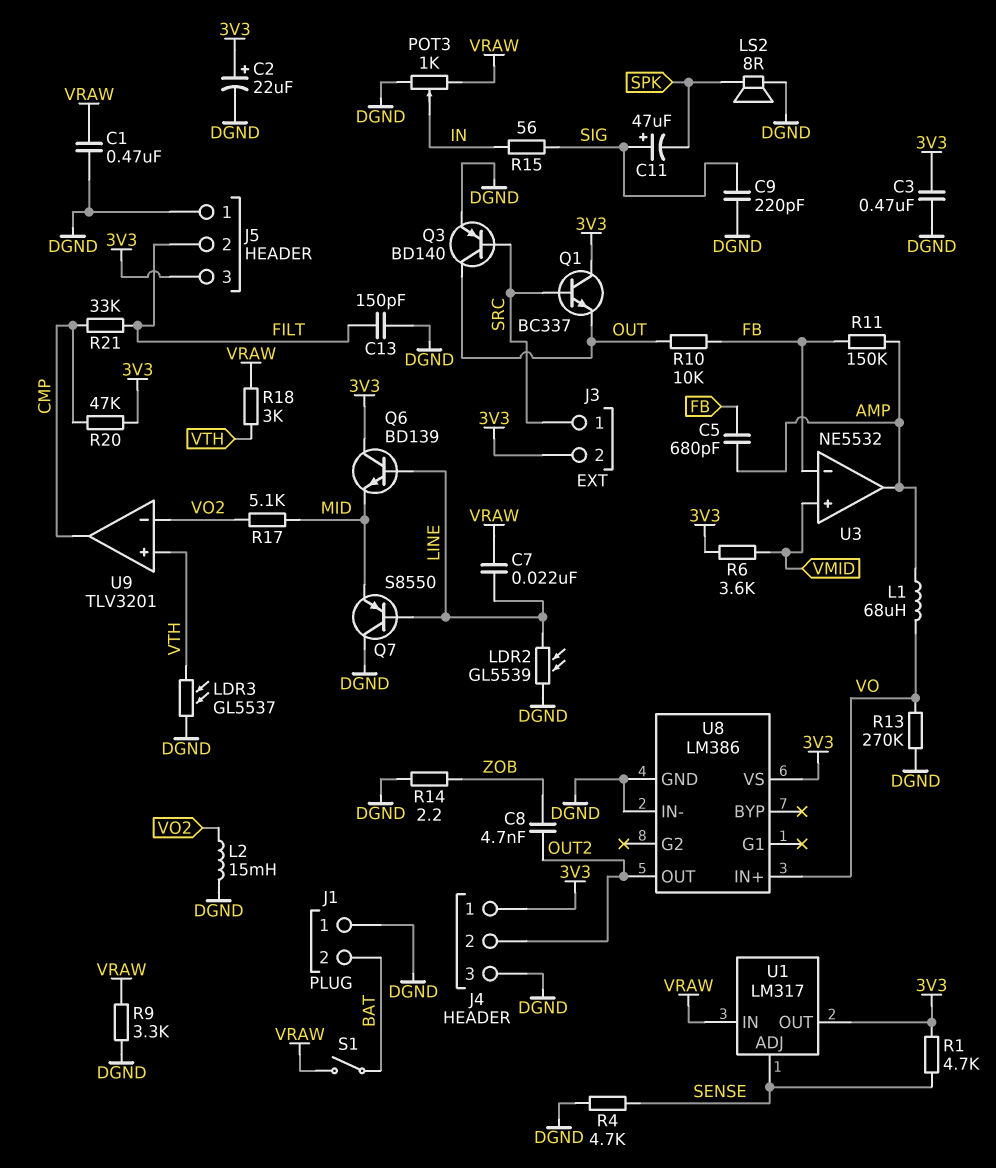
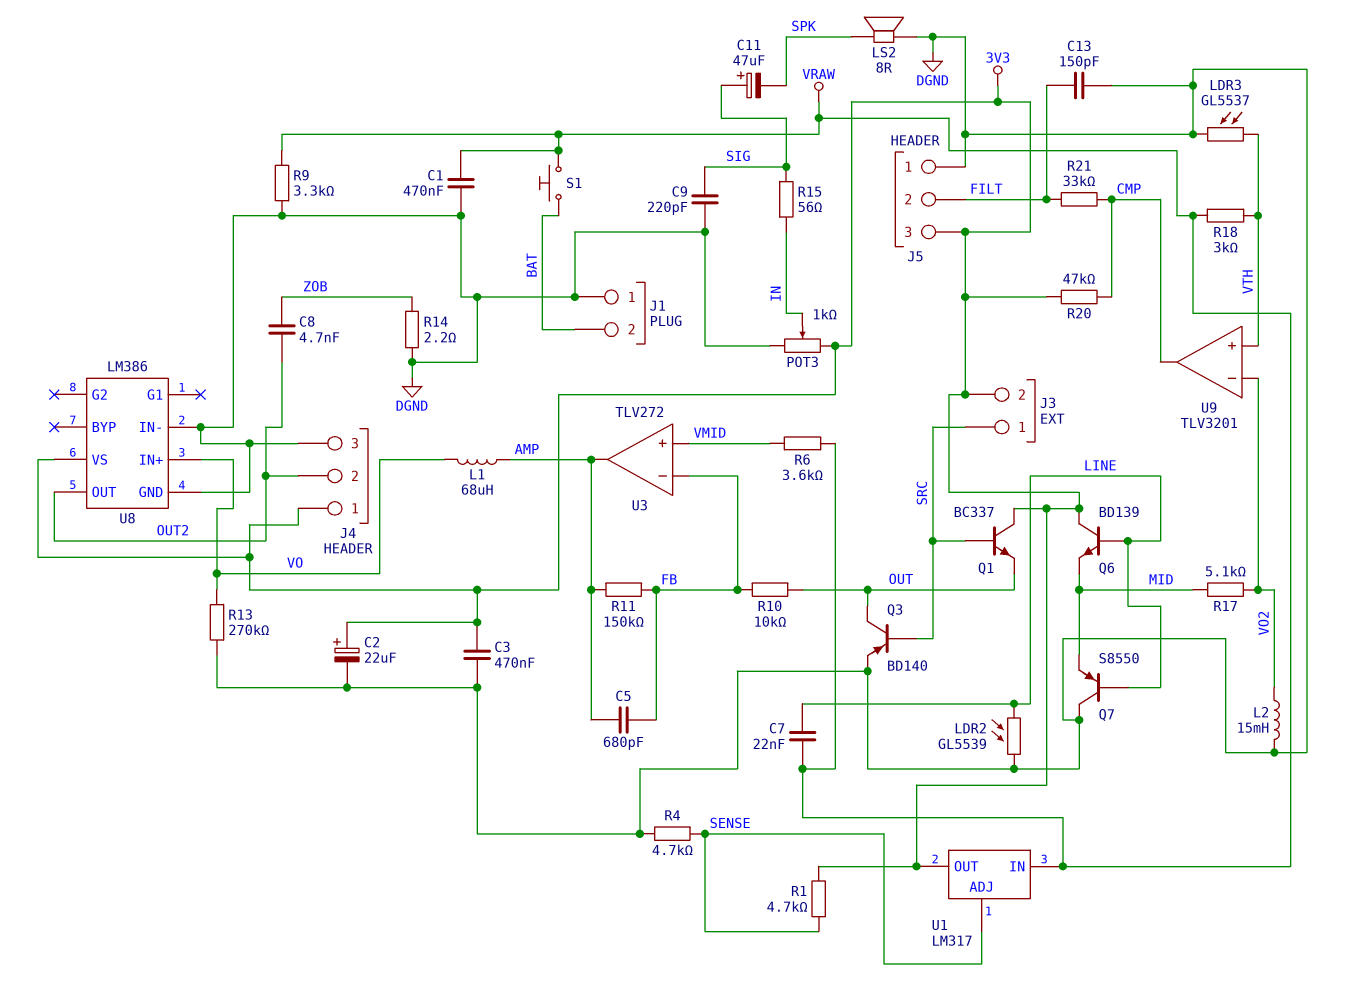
POT3: 1k (DGND, VRAW, wiper IN) -> 1k (3V3, DGND, wiper IN)
R6: 3.6k (3V3, VMID) -> 3.6k (VMID, VRAW)
S1: switch (BAT, VRAW) -> button (BAT, VRAW)
U3: NE5532 -> TLV272

